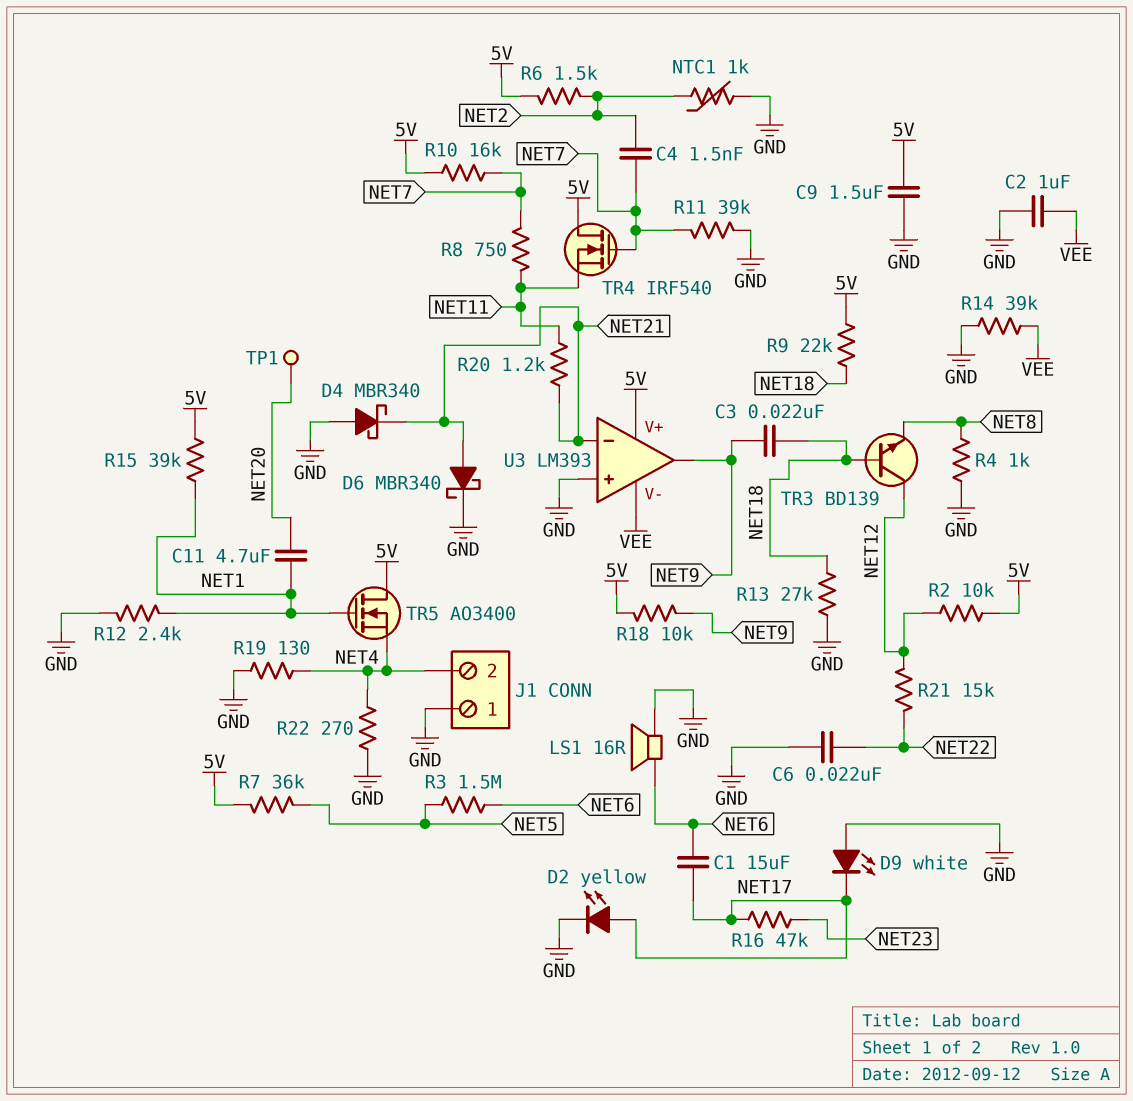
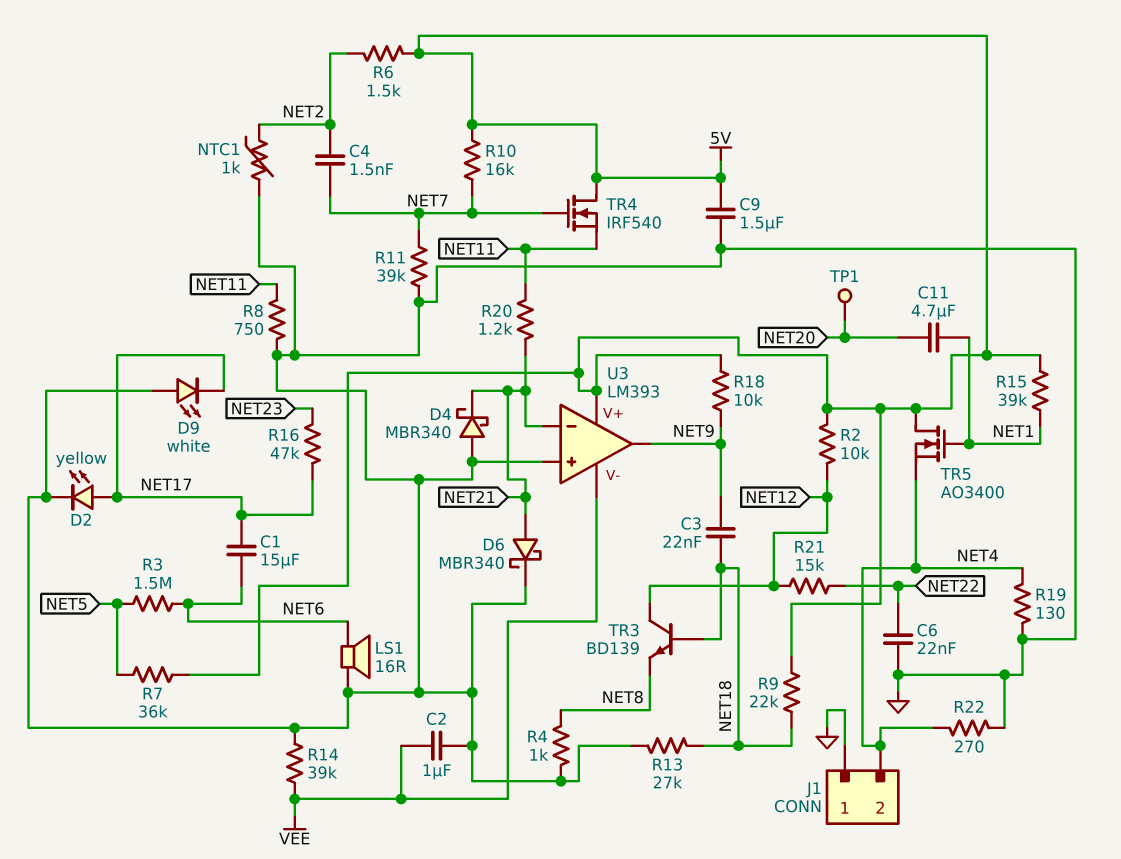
R8: 750 (NET7, NET11) -> 750 (GND, NET11)
R12: 2.4k (GND, NET1) -> none

